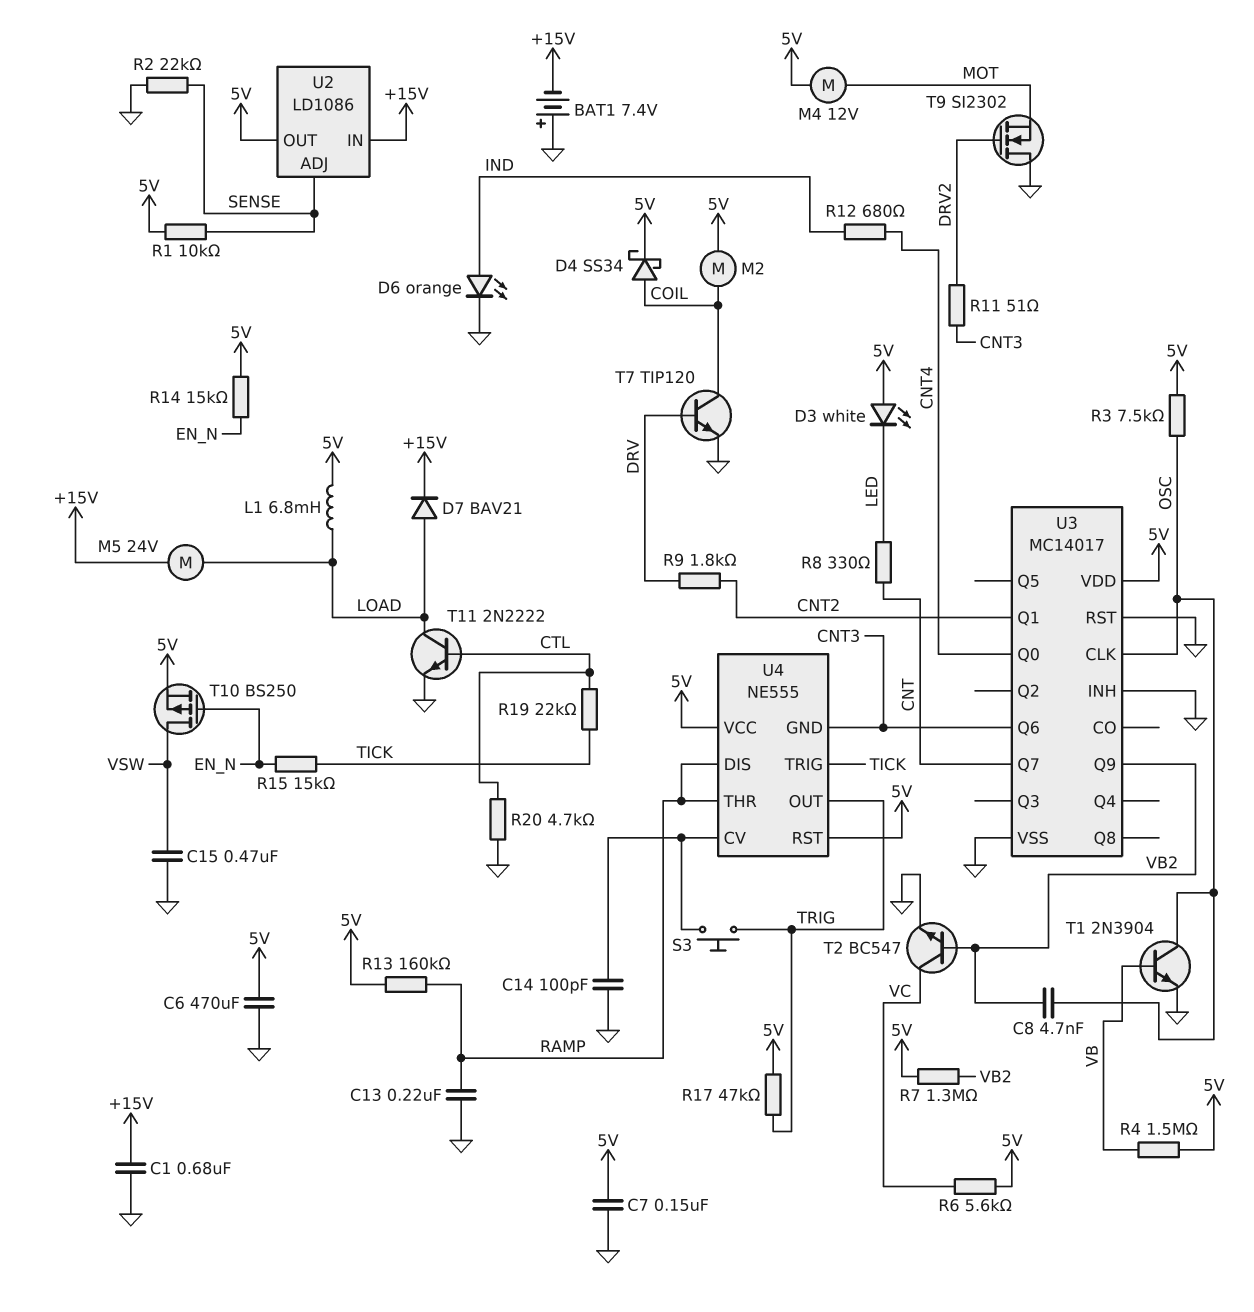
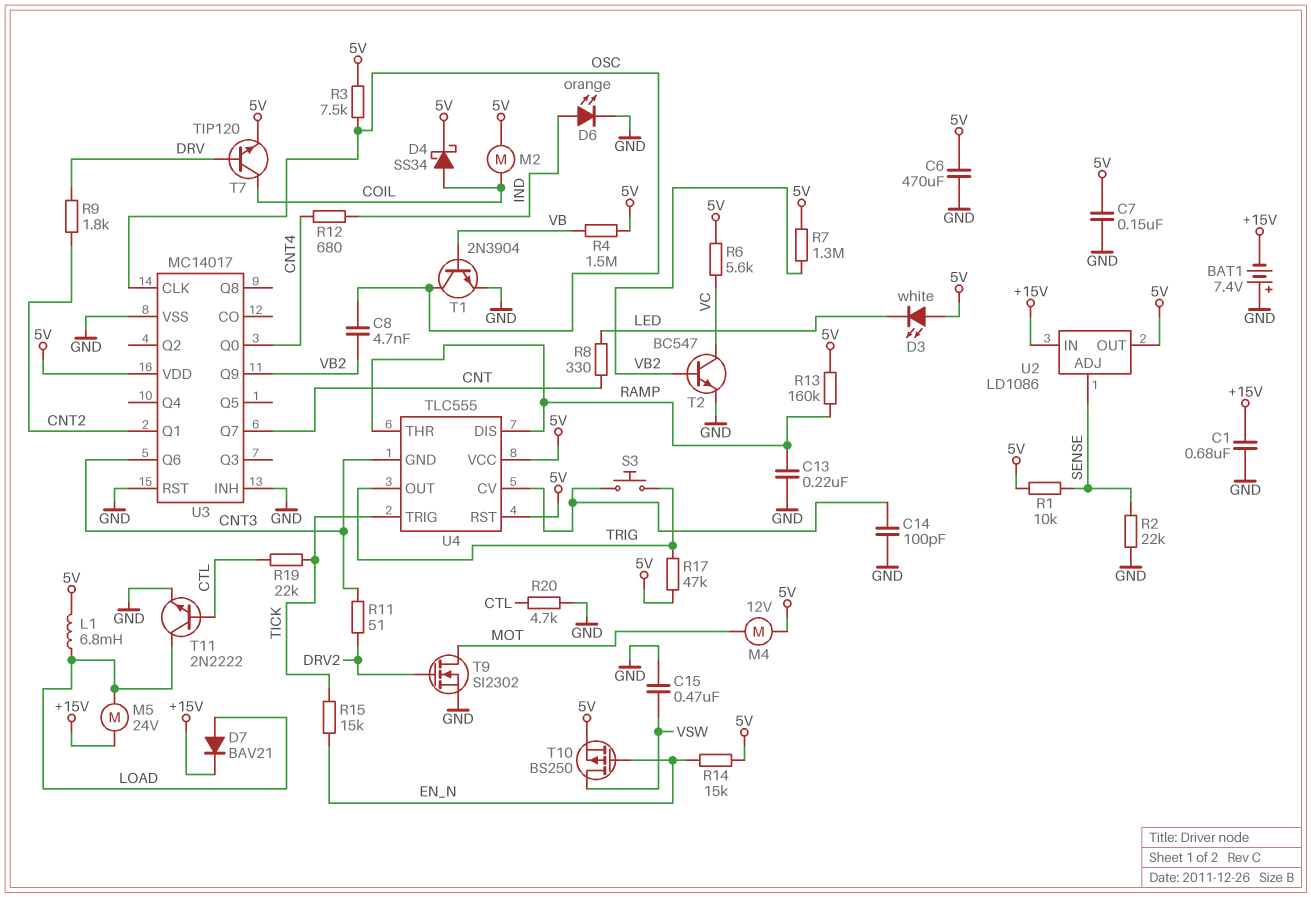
T7: NPN TIP120 (B DRV, C COIL, E GND) -> NPN TIP120 (B DRV, C COIL, E 5V)
T9: NMOS SI2302 (G DRV2, D GND, S MOT) -> NMOS SI2302 (G DRV2, D MOT, S GND)
U4: NE555 -> TLC555

